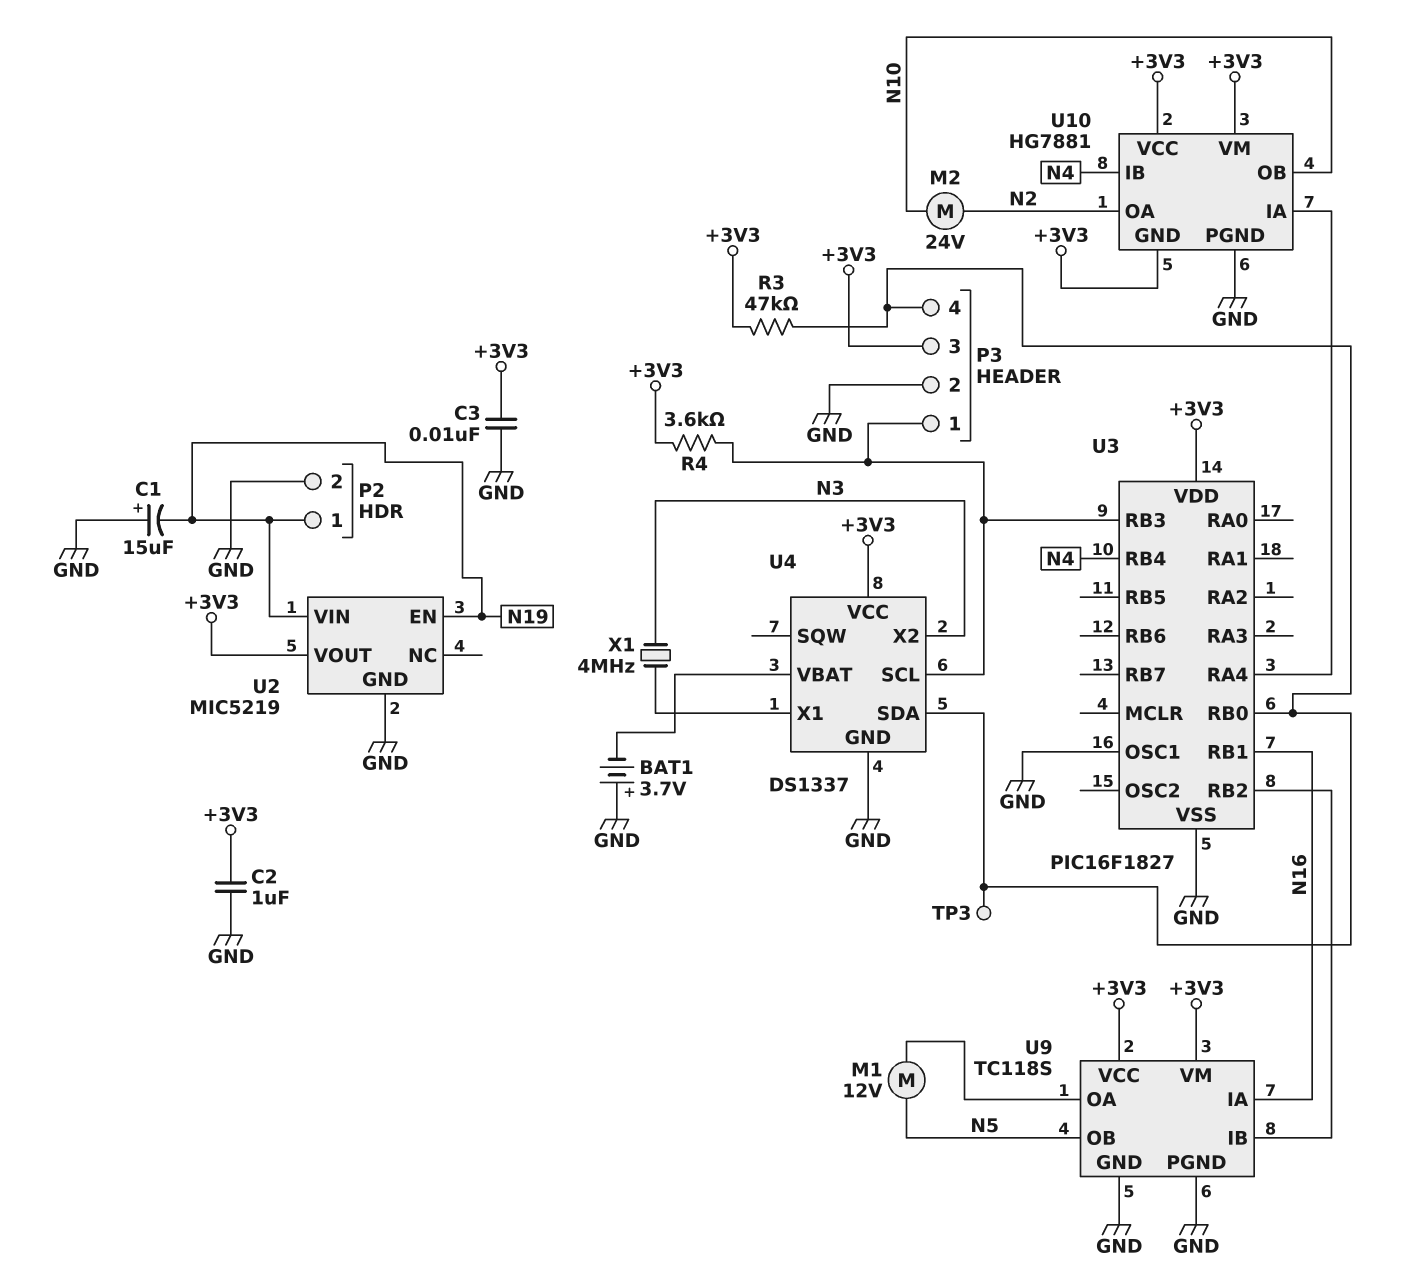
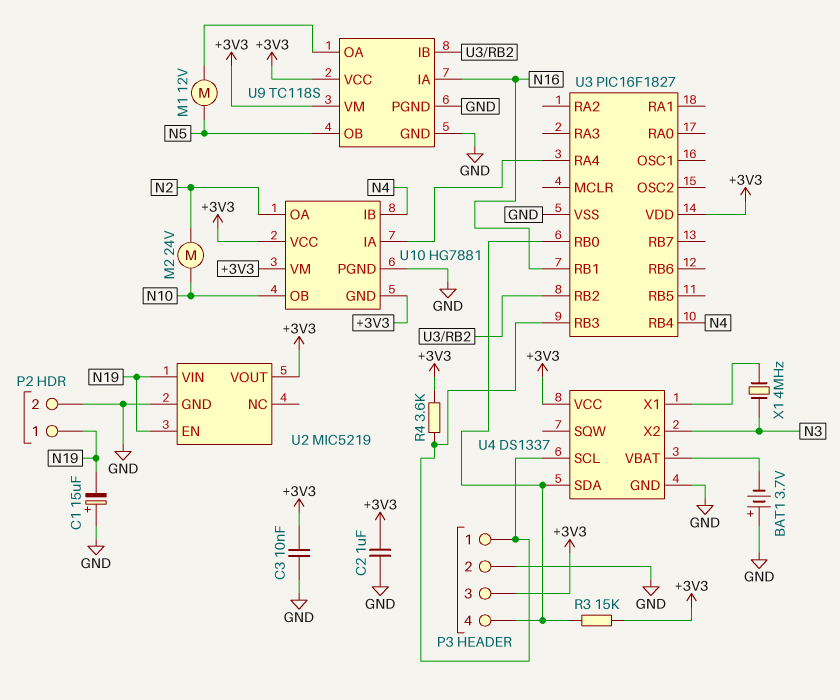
R3: 47k (+3V3, P3/4) -> 15k (+3V3, P3/4)
TP3: test point (P3/4) -> none
U3 pin OSC1: GND -> none

